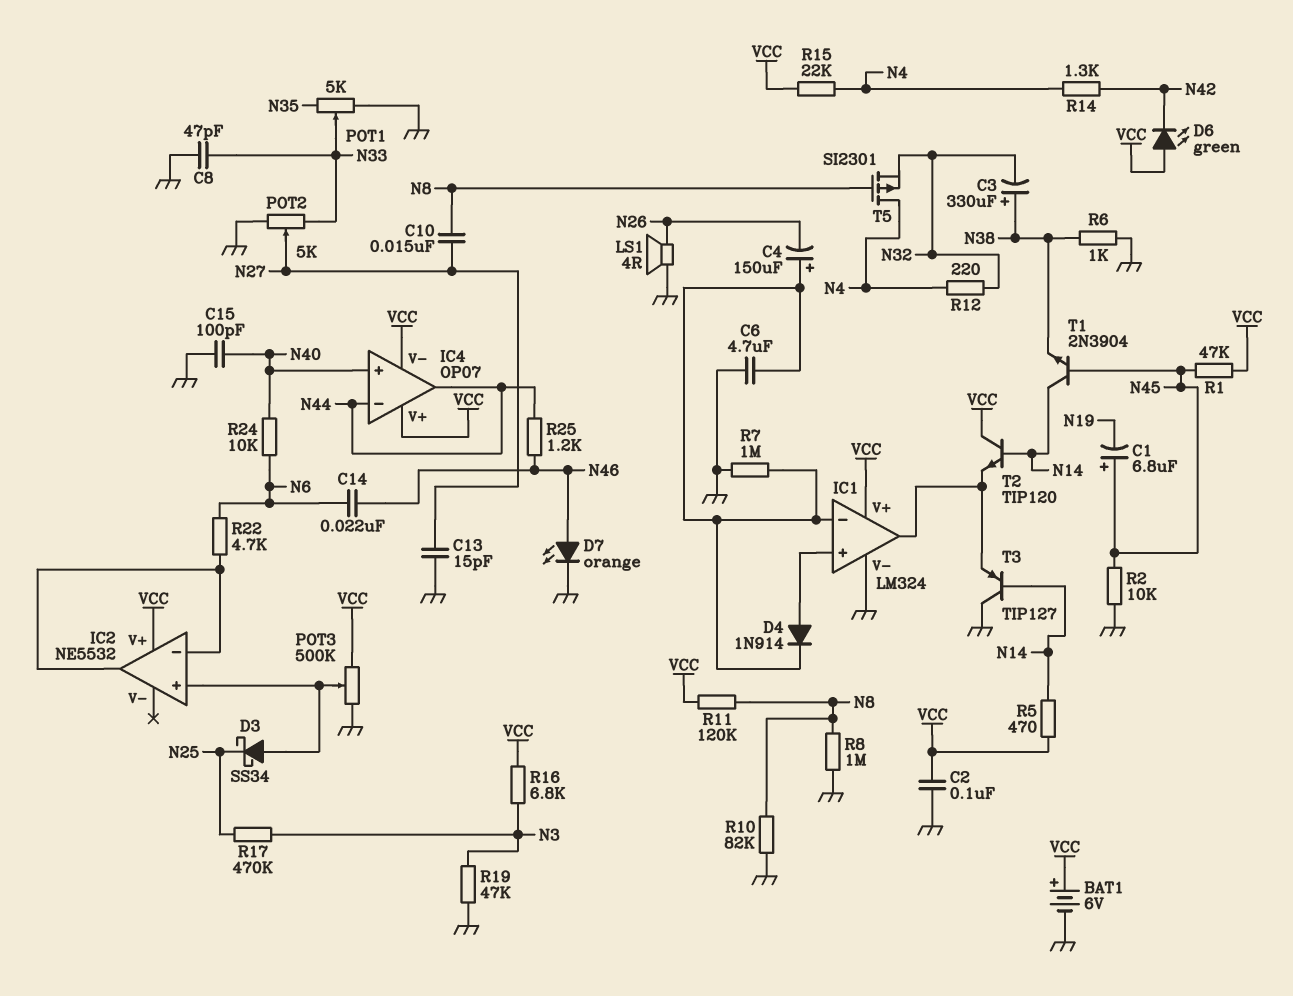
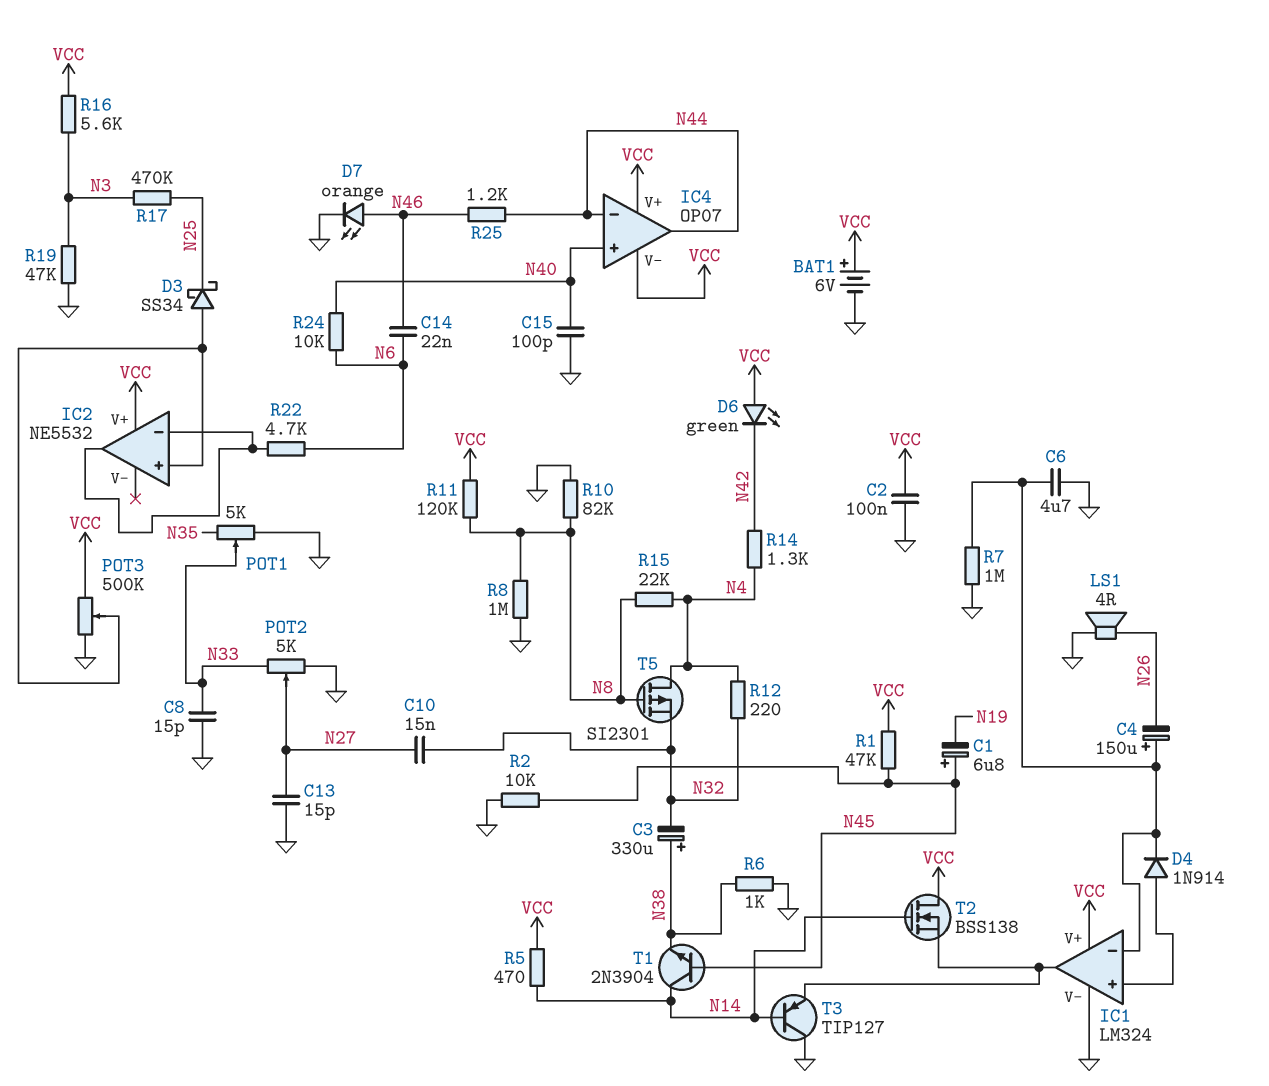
C8: 47pF (GND, N33) -> 15pF (GND, N33)
C10: 15nF (N8, N27) -> 15nF (N27, N32)
R15: 22k (N4, VCC) -> 22k (N4, N8)
R16: 6.8k (N3, VCC) -> 5.6k (N3, VCC)
T2: NPN TIP120 (B N14, C VCC, E IC1/out) -> NMOS BSS138 (G N14, D VCC, S IC1/out)

